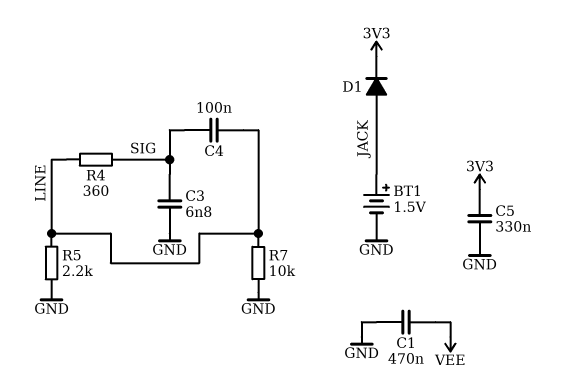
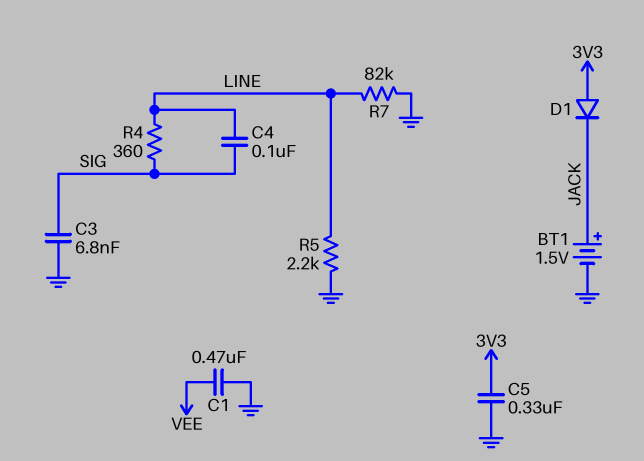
D1: diode (A JACK, K 3V3) -> diode (A 3V3, K JACK)
R7: 10k (GND, LINE) -> 82k (GND, LINE)

